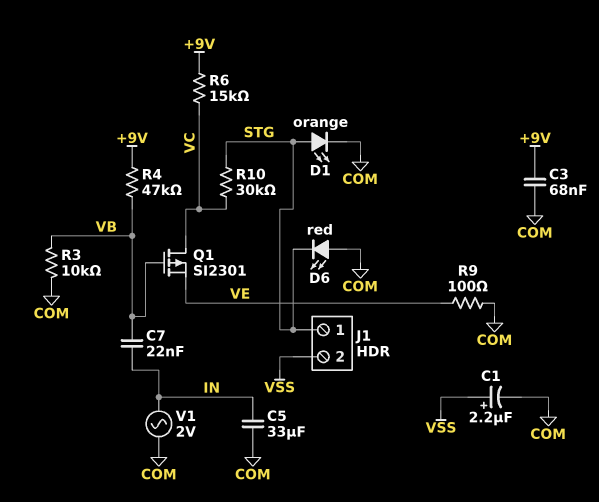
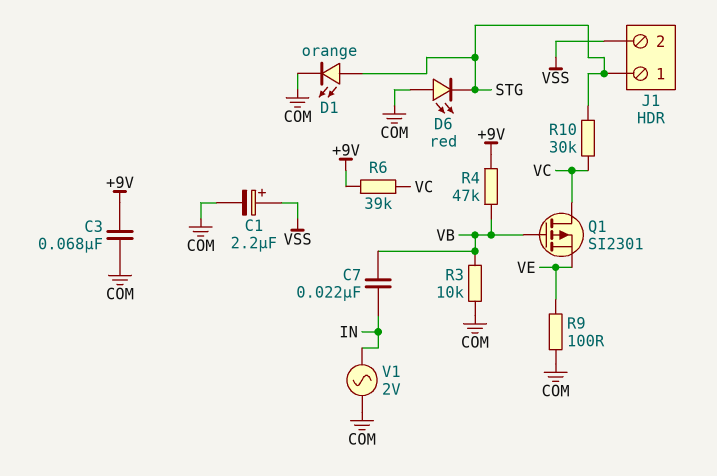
C5: 33uF (COM, IN) -> none
R6: 15k (+9V, VC) -> 39k (+9V, VC)

